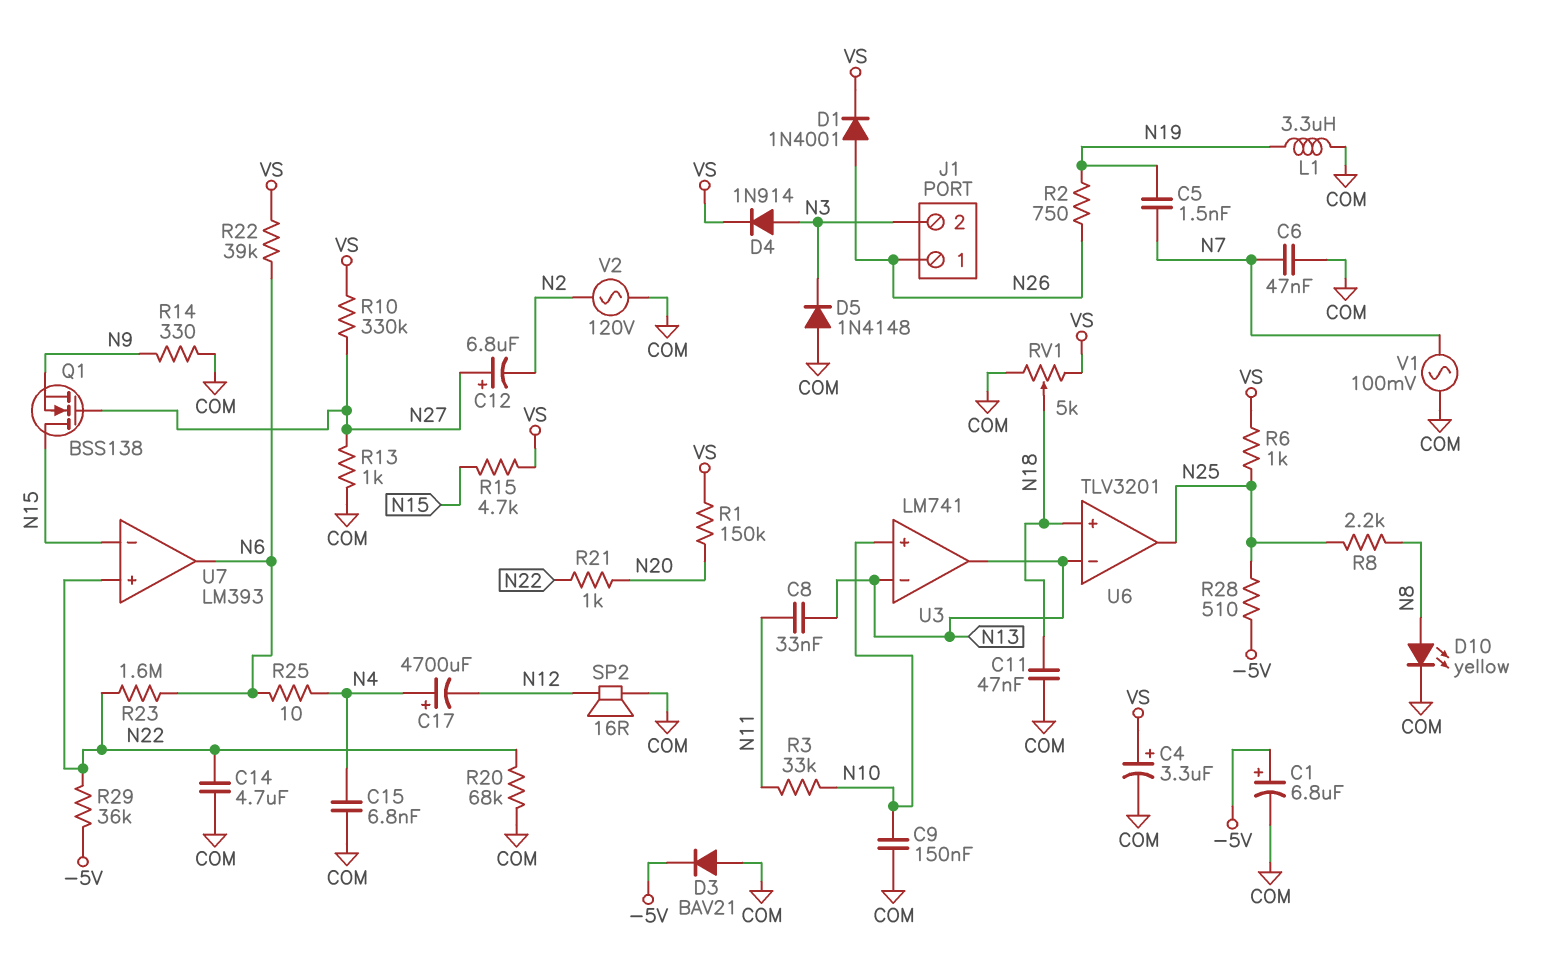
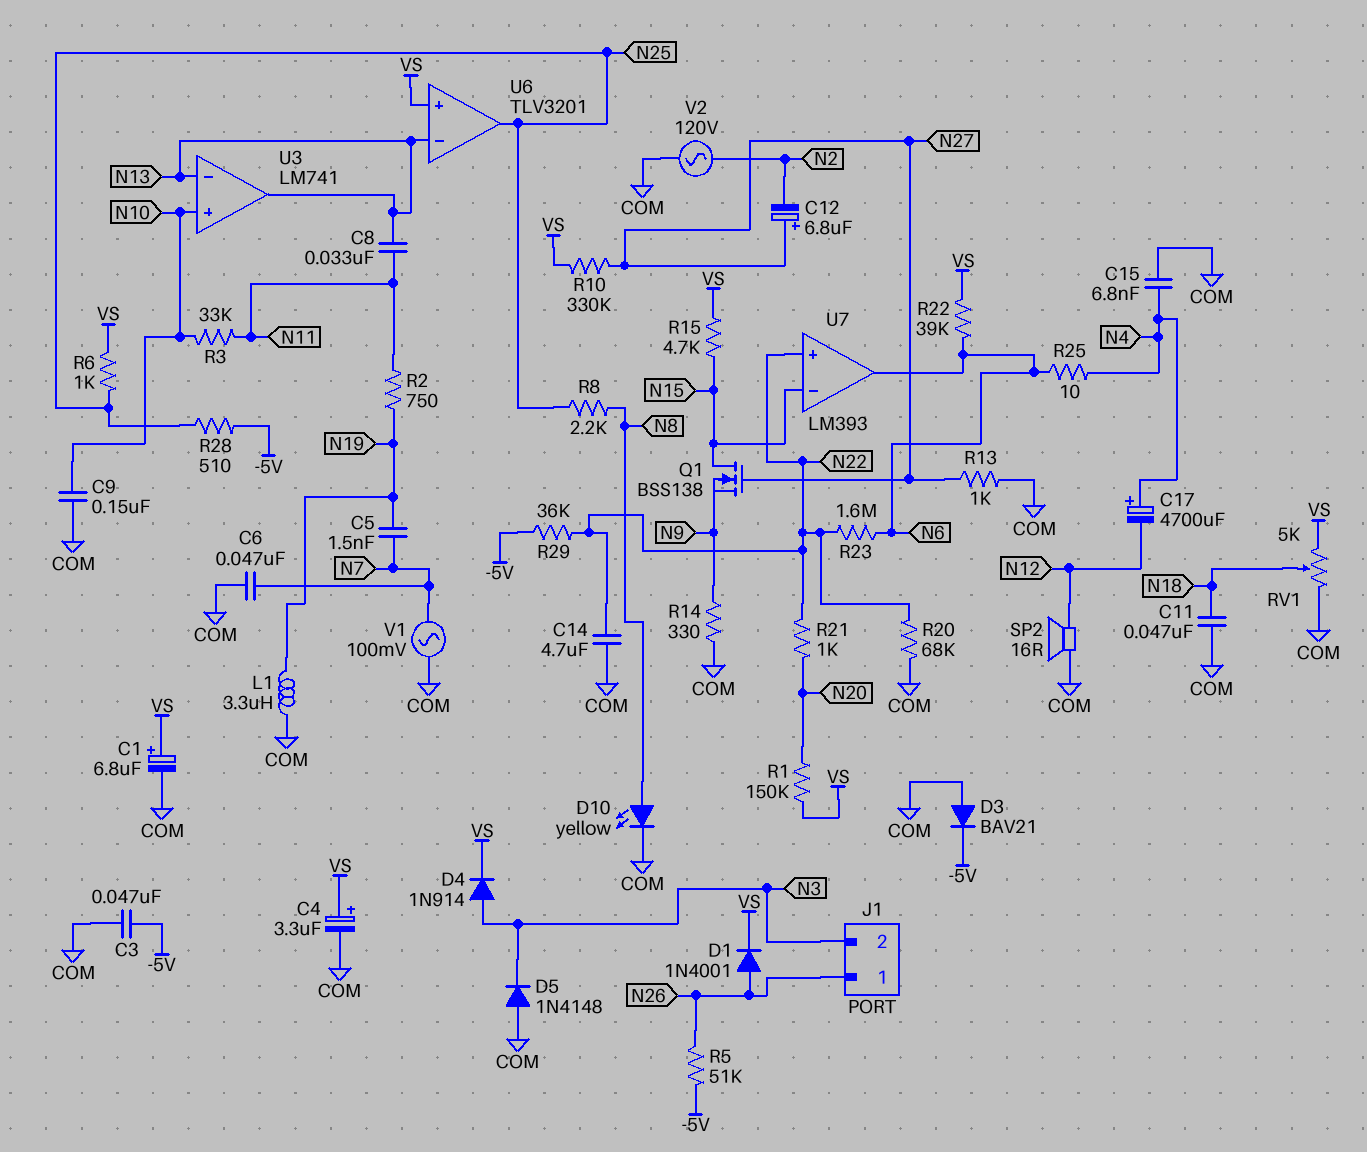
C1: 6.8uF (plus -5V, minus COM) -> 6.8uF (plus VS, minus COM)
C3: none -> 47nF (-5V, COM)
R2: 750 (N19, N26) -> 750 (N11, N19)
R5: none -> 51k (-5V, N26)
U6 pin in+: N18 -> VS

